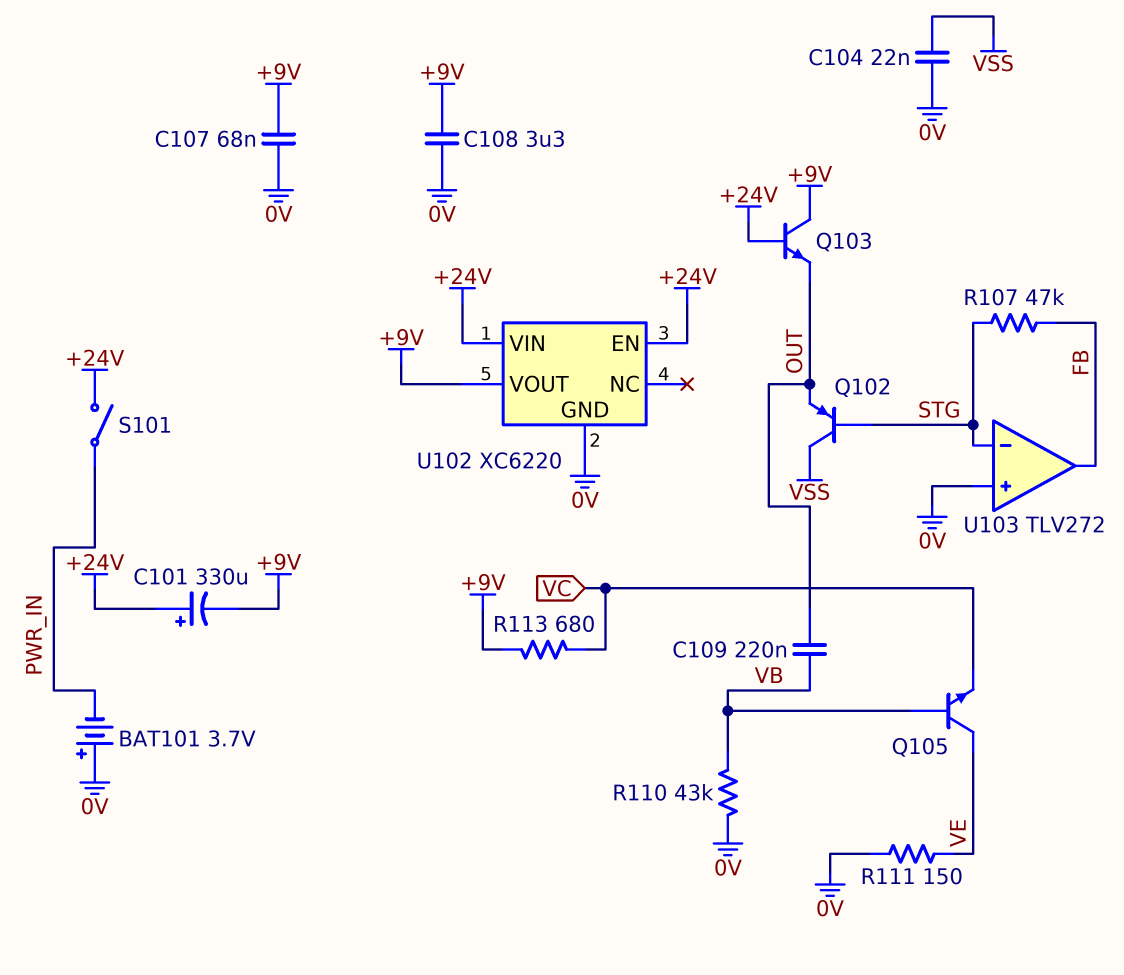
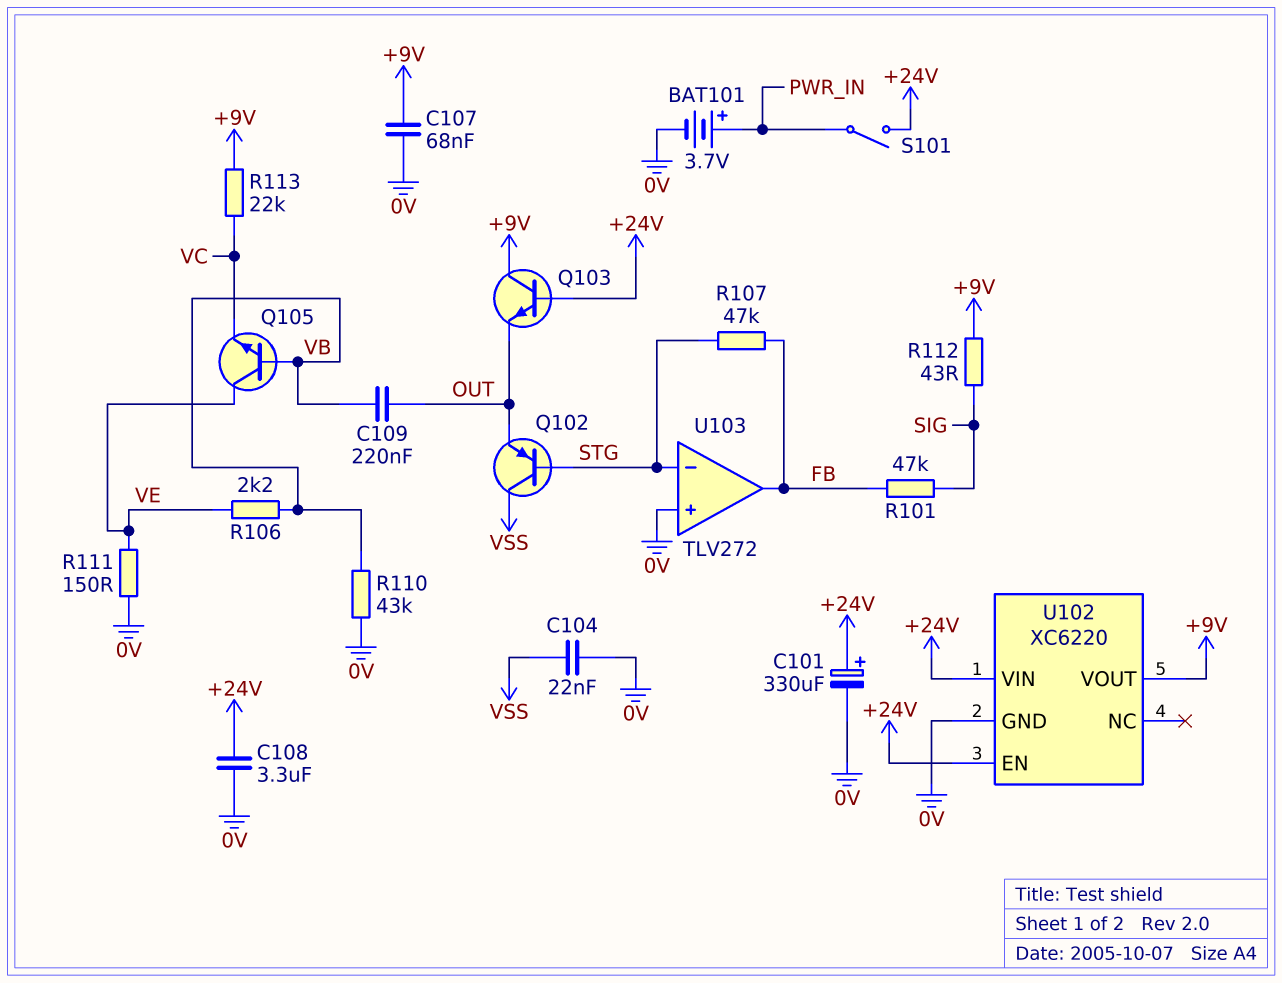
BAT101: 3.7V (plus 0V, minus PWR_IN) -> 3.7V (plus PWR_IN, minus 0V)
C101: 330uF (plus +24V, minus +9V) -> 330uF (plus +24V, minus 0V)
C108: 3.3uF (+9V, 0V) -> 3.3uF (+24V, 0V)
R101: none -> 47k (FB, SIG)
R106: none -> 2.2k (VB, VE)
R112: none -> 43 (+9V, SIG)
R113: 680 (+9V, VC) -> 22k (+9V, VC)

